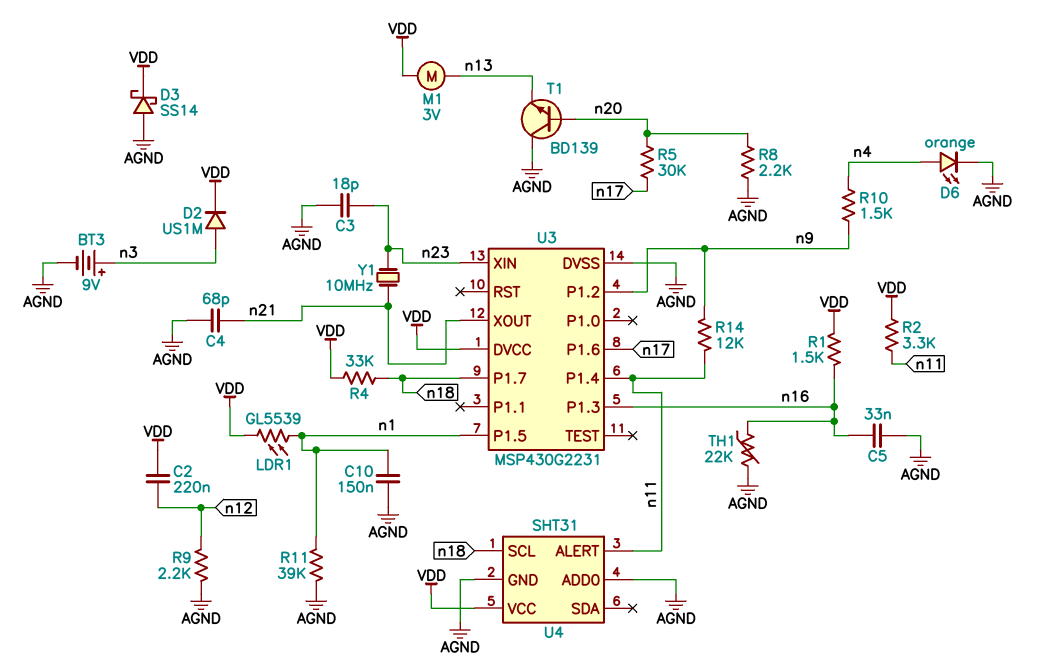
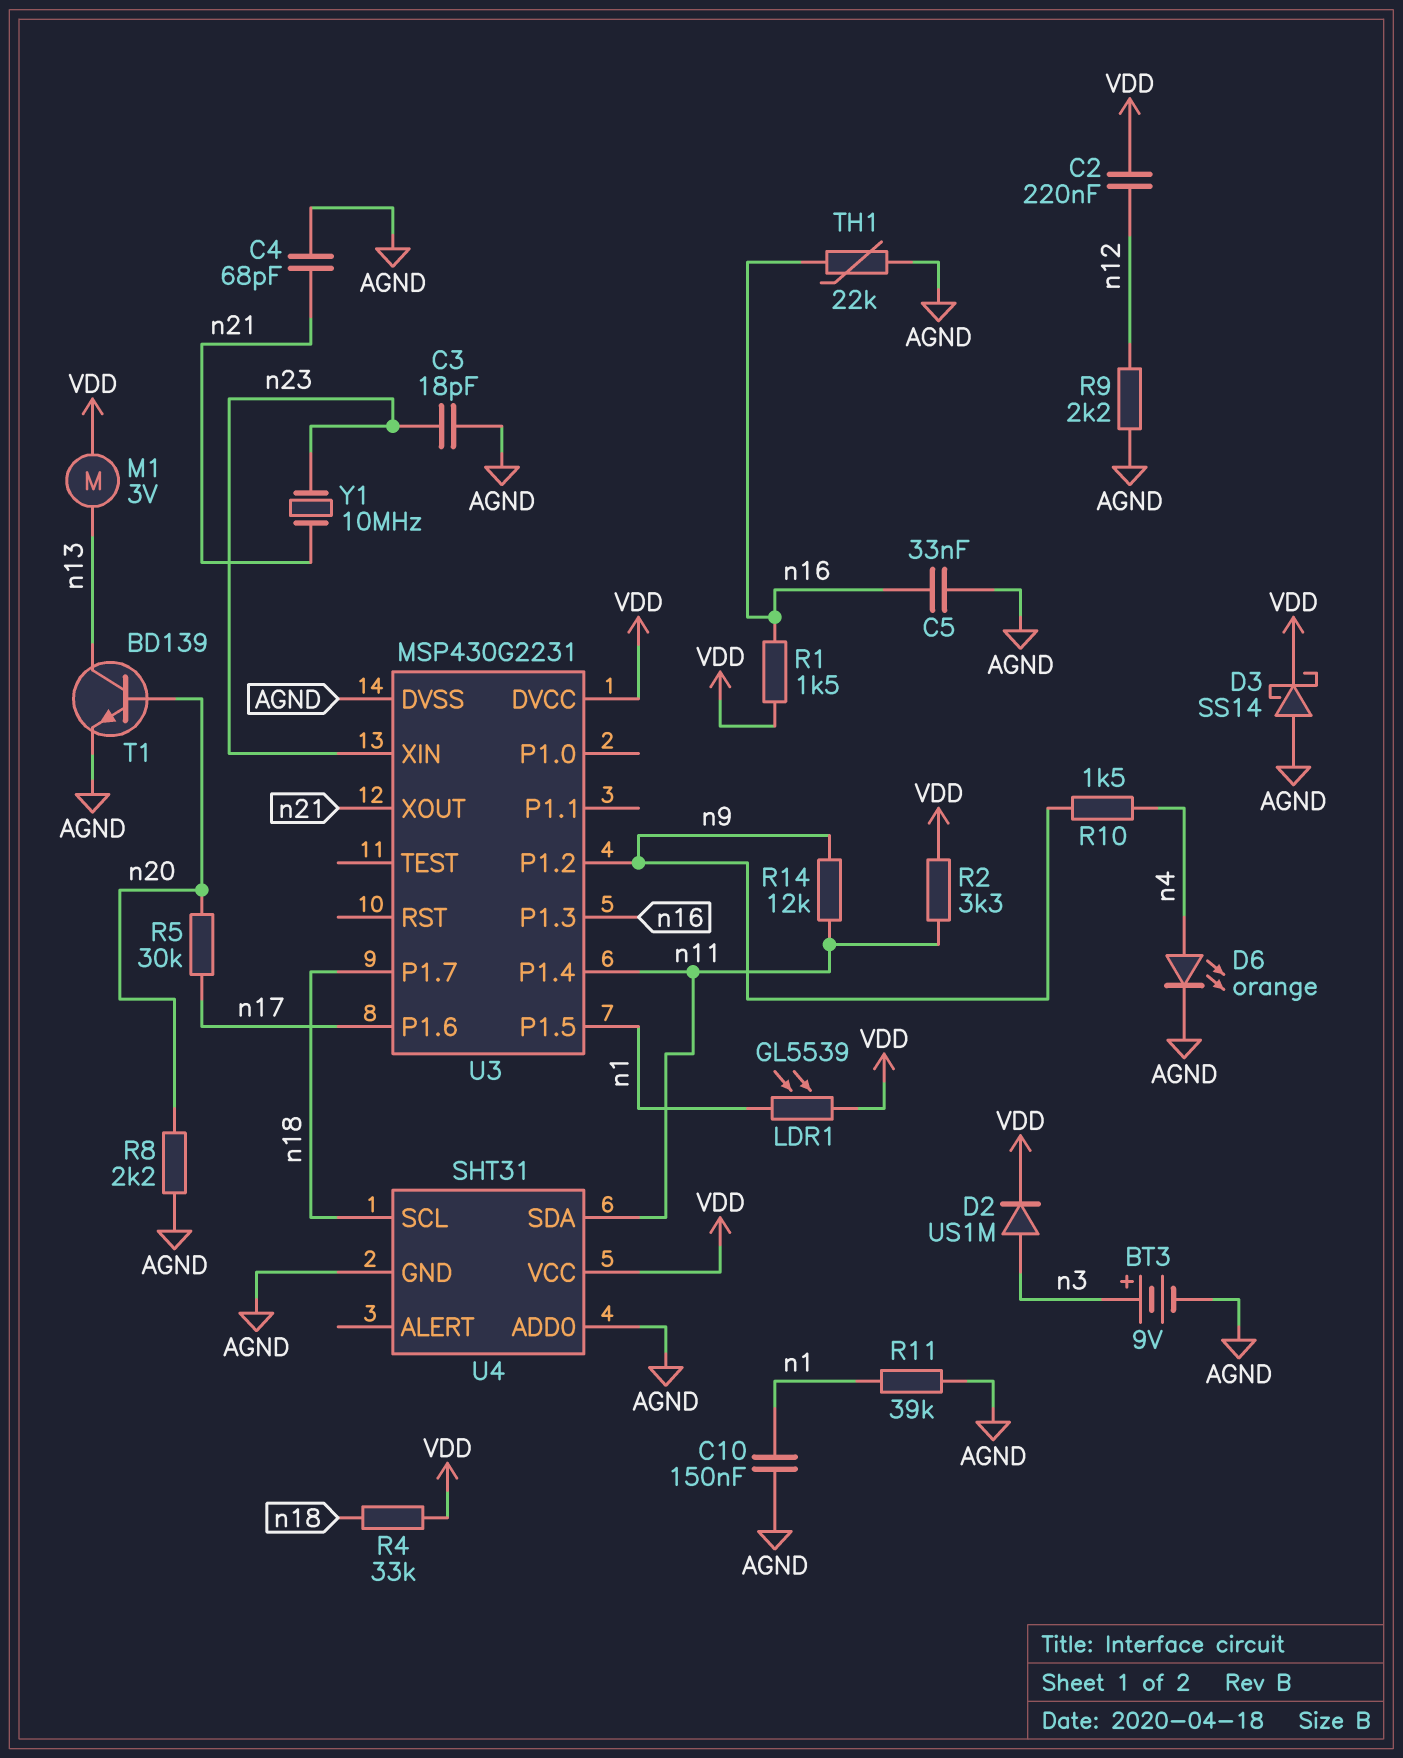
T1: NPN BD139 (B n20, C AGND, E n13) -> NPN BD139 (B n20, C n13, E AGND)
U4 pin ALERT: n11 -> none
U4 pin SDA: none -> n11

